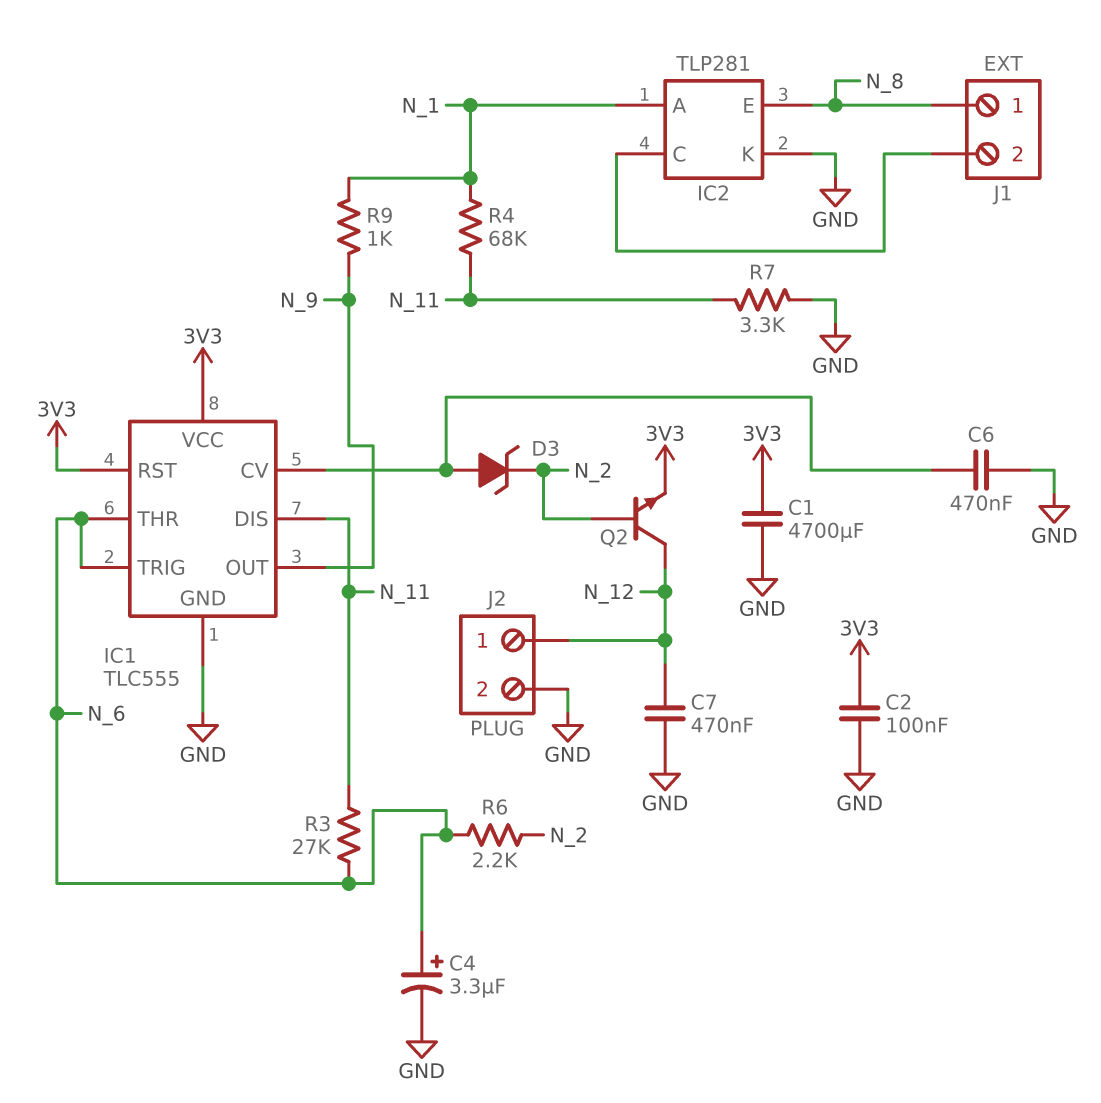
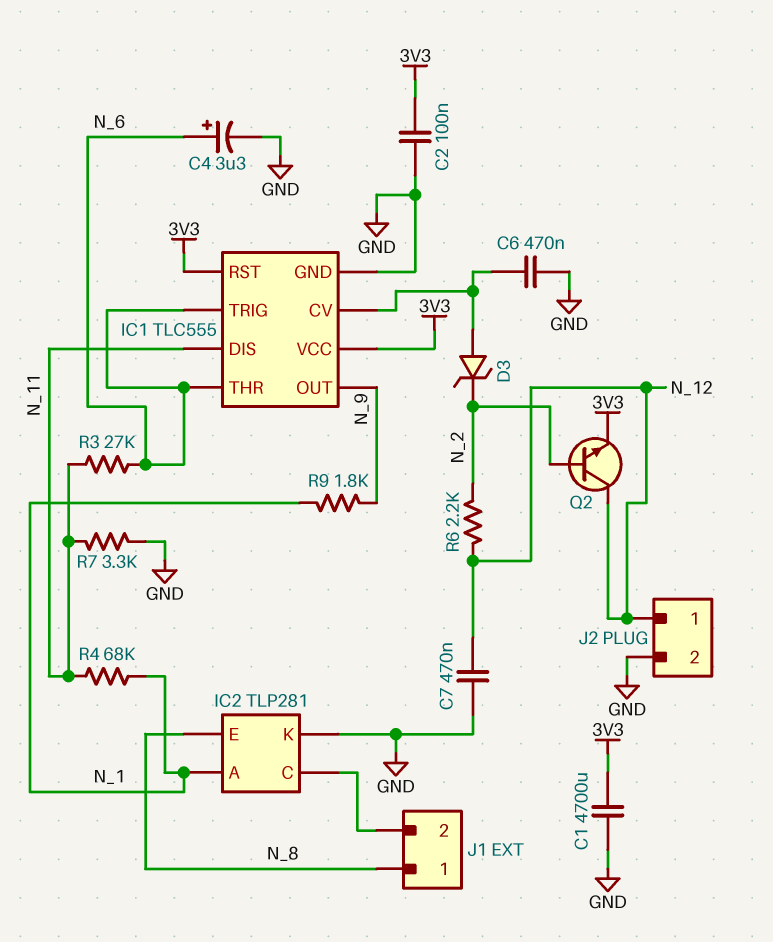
R6: 2.2k (N_2, N_6) -> 2.2k (N_2, N_12)
R9: 1k (N_1, N_9) -> 1.8k (N_1, N_9)

